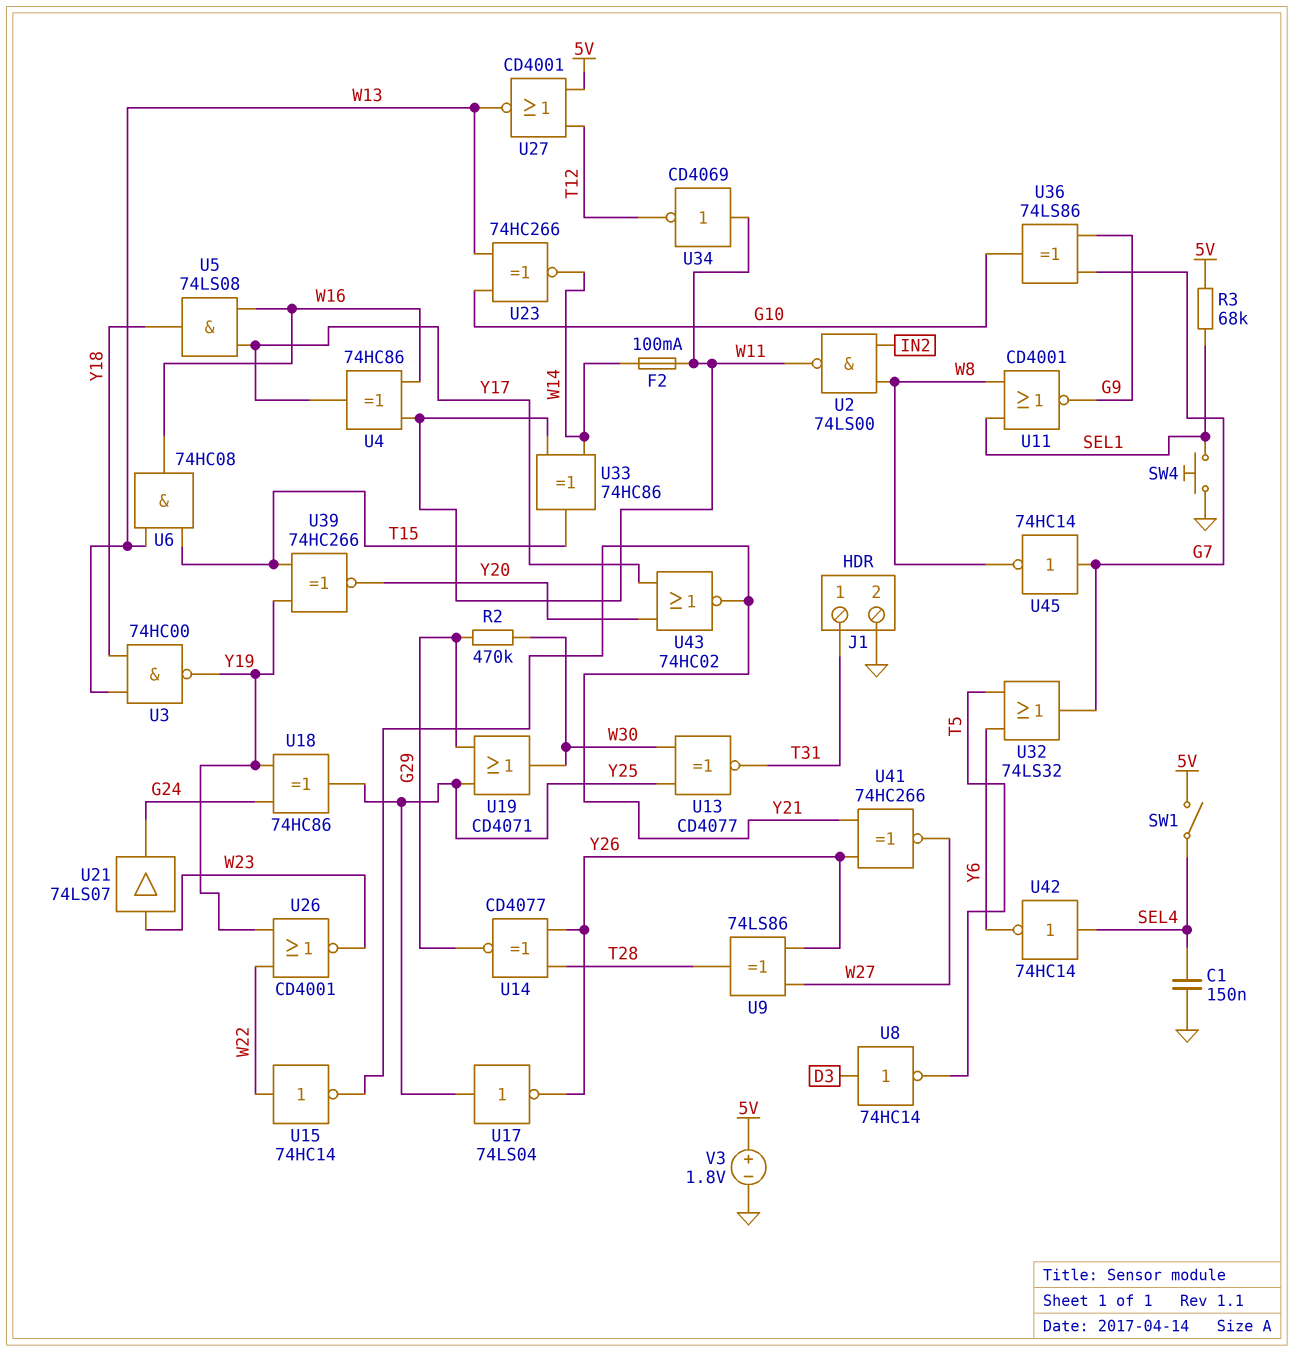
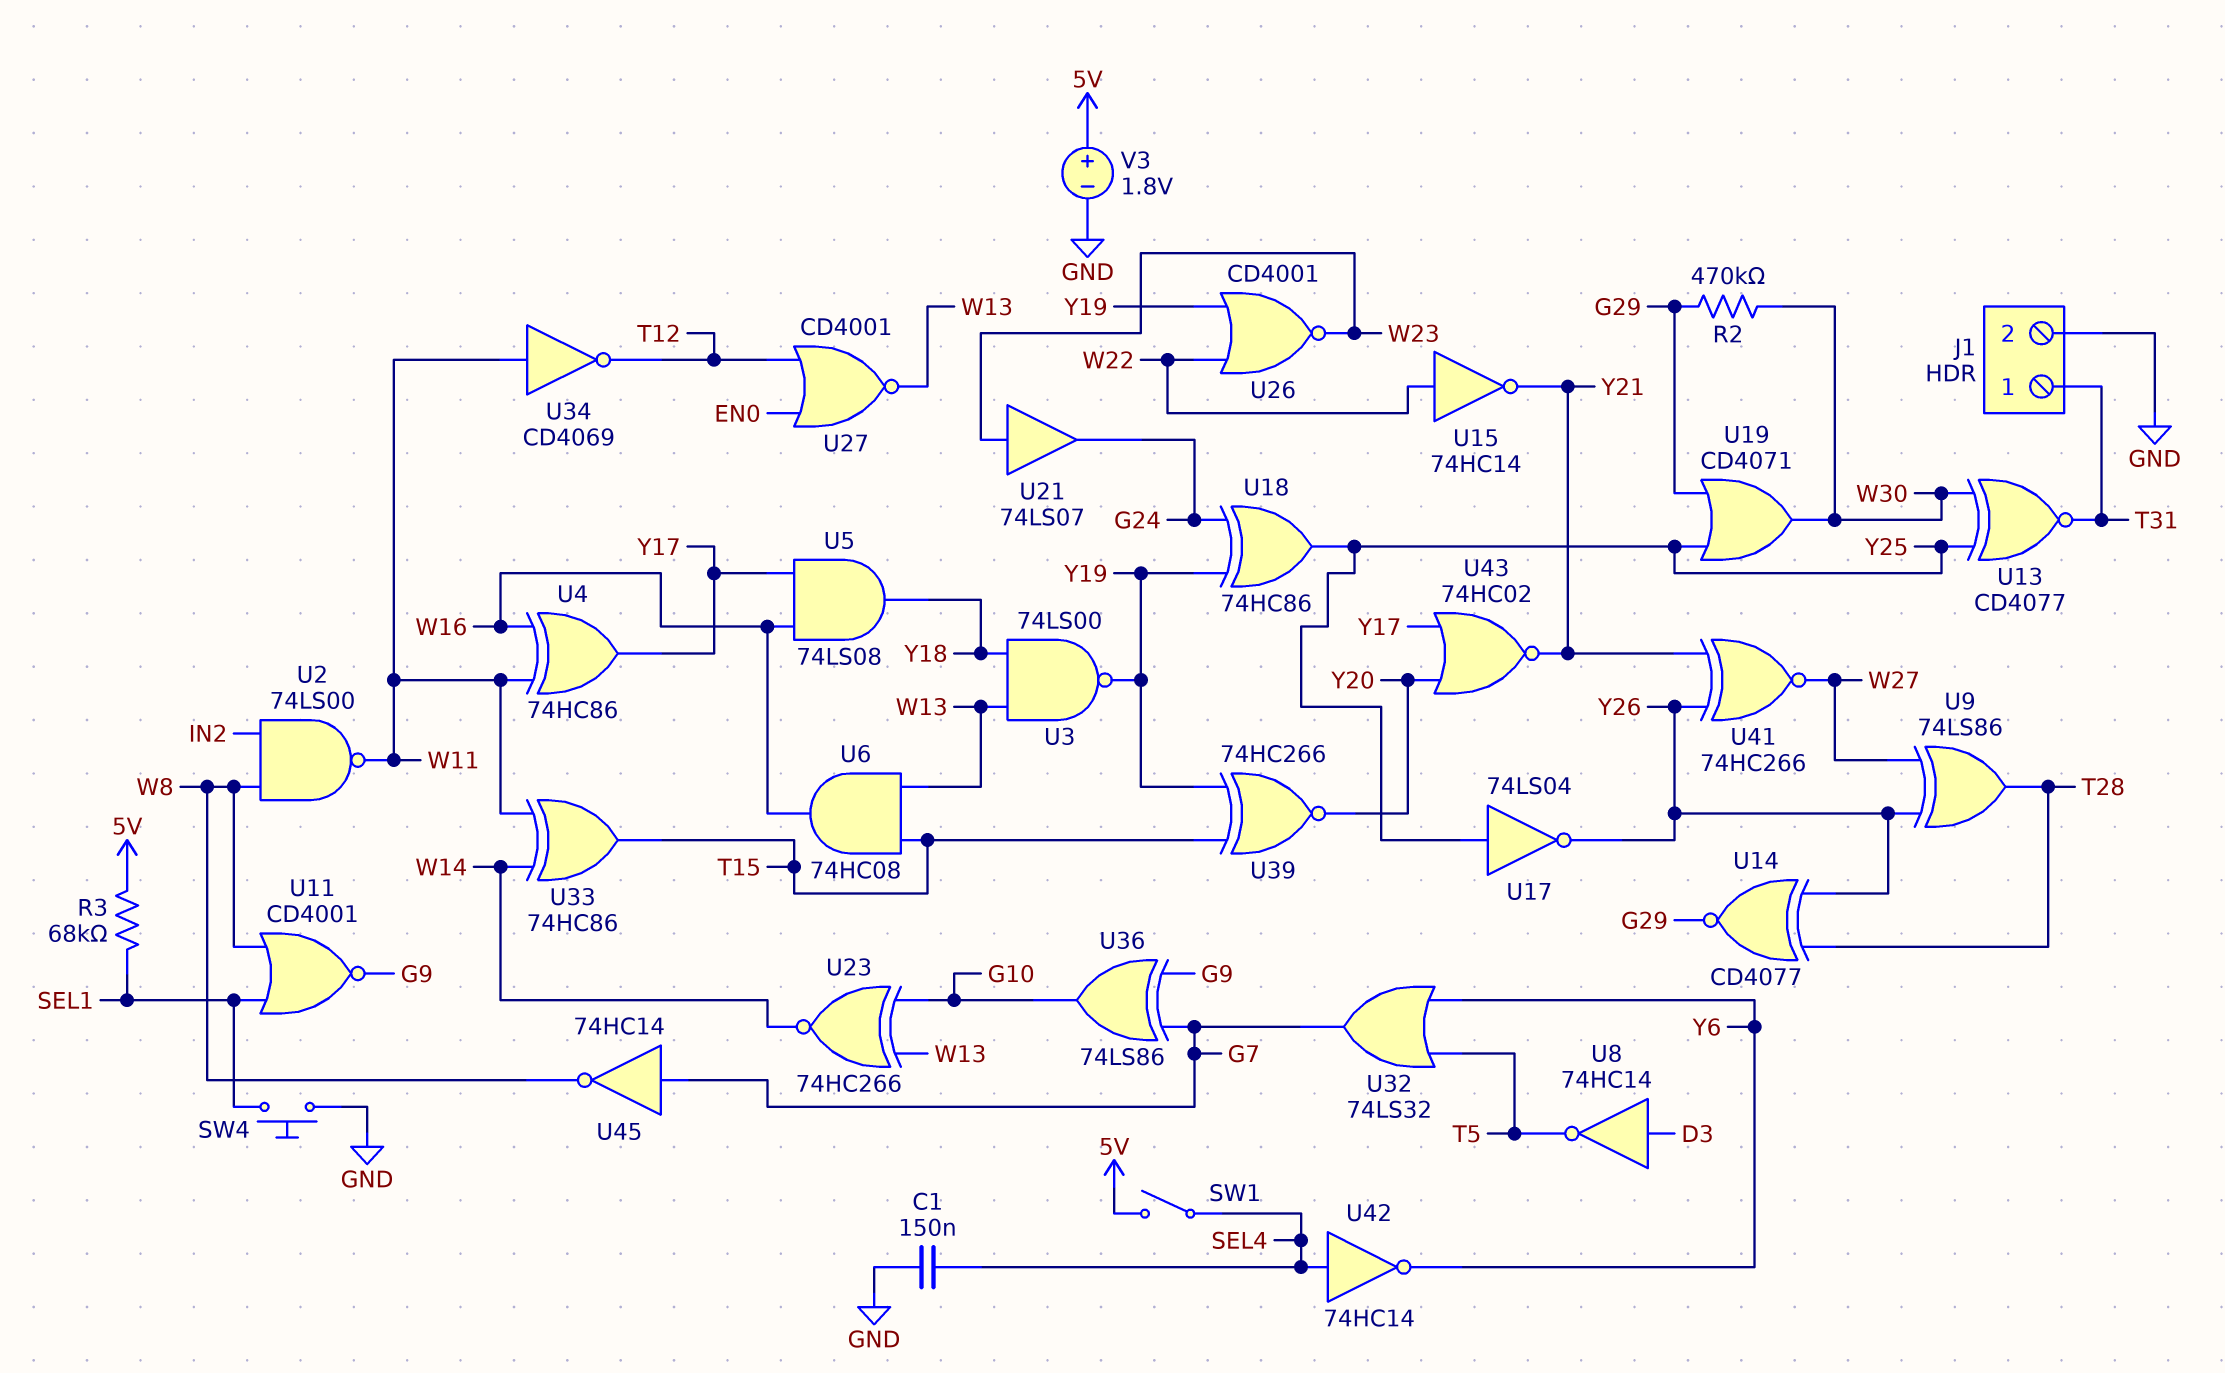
F2: 100mA (W11, W14) -> none
U3: NAND 74HC00 (in W13, in Y18, out Y19) -> NAND 74LS00 (in W13, in Y18, out Y19)
U27: NOR CD4001 (in 5V, in T12, out W13) -> NOR CD4001 (in EN0, in T12, out W13)

